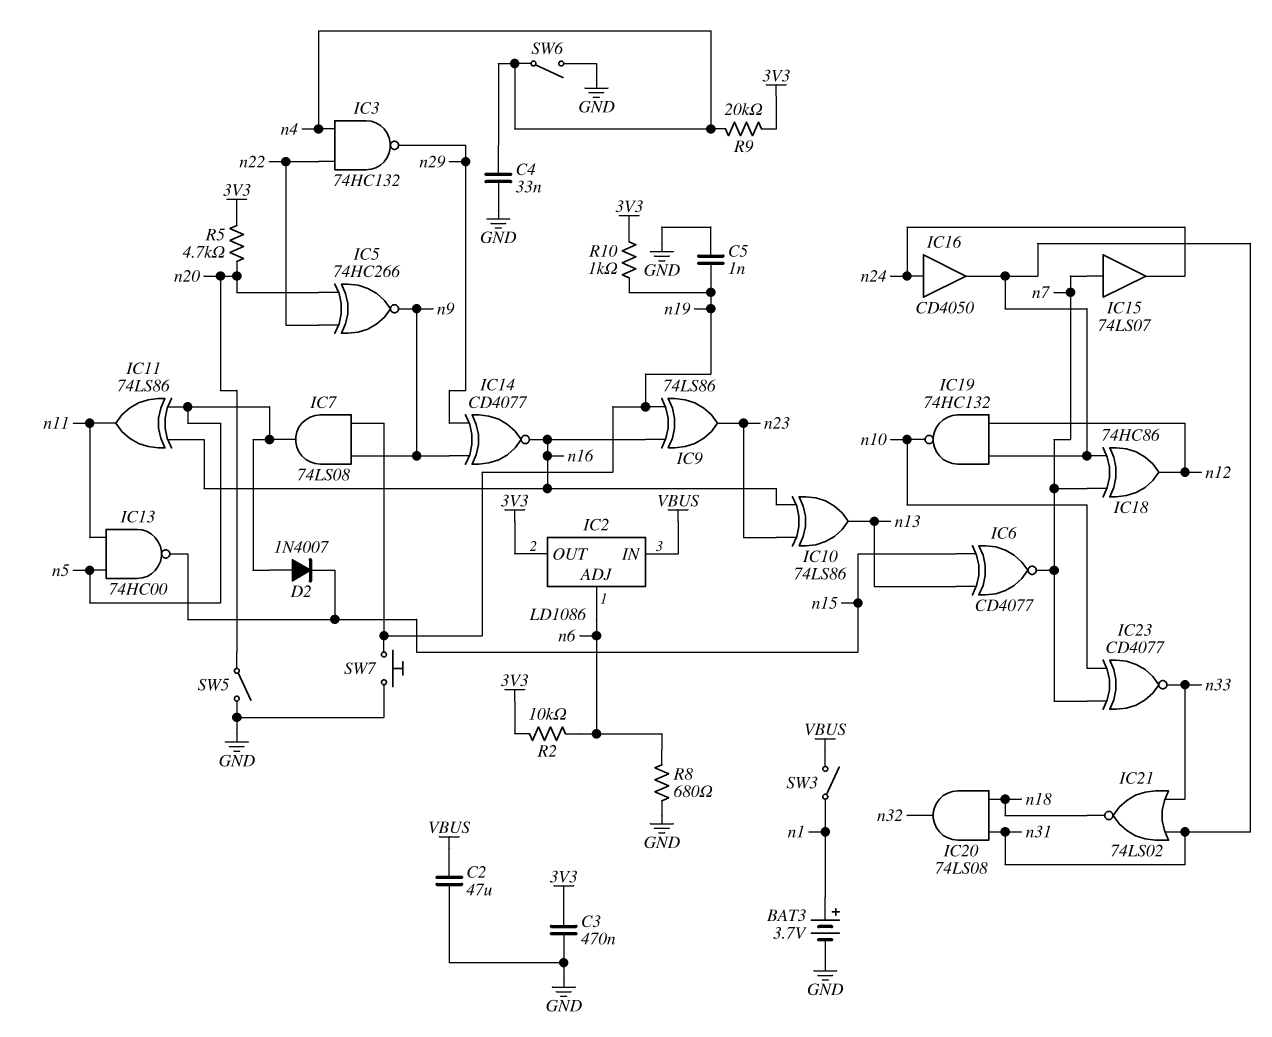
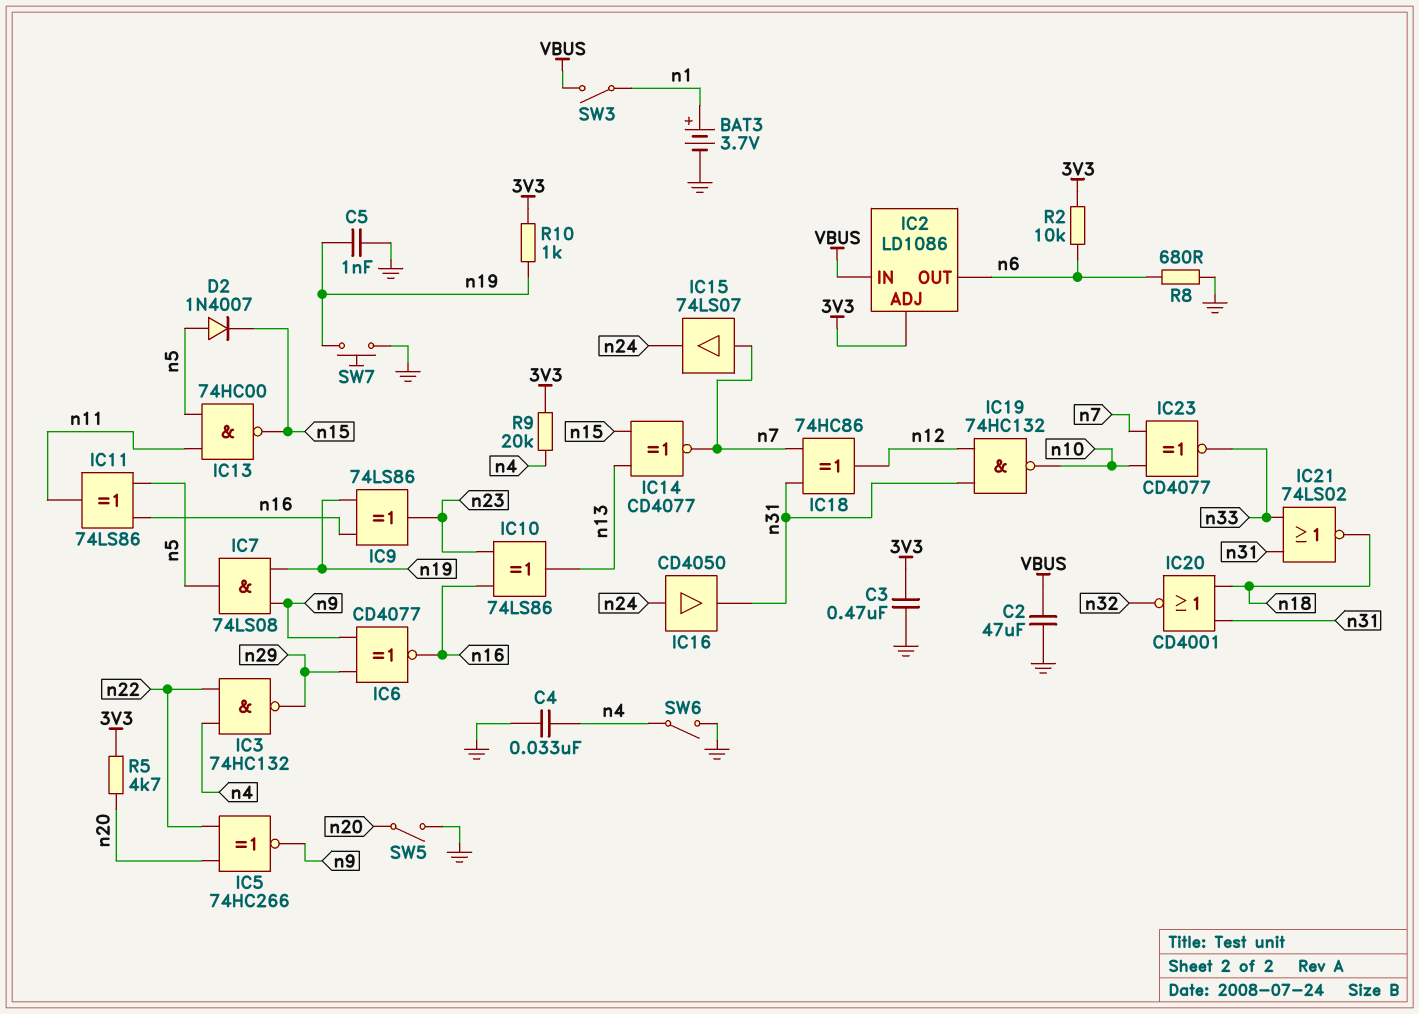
IC2 pin ADJ: n6 -> 3V3
IC2 pin OUT: 3V3 -> n6
IC6: XNOR CD4077 (in n13, in n15, out n7) -> XNOR CD4077 (in n9, in n29, out n16)
IC14: XNOR CD4077 (in n9, in n29, out n16) -> XNOR CD4077 (in n13, in n15, out n7)
IC20: AND 74LS08 (in n18, in n31, out n32) -> NOR CD4001 (in n18, in n31, out n32)

